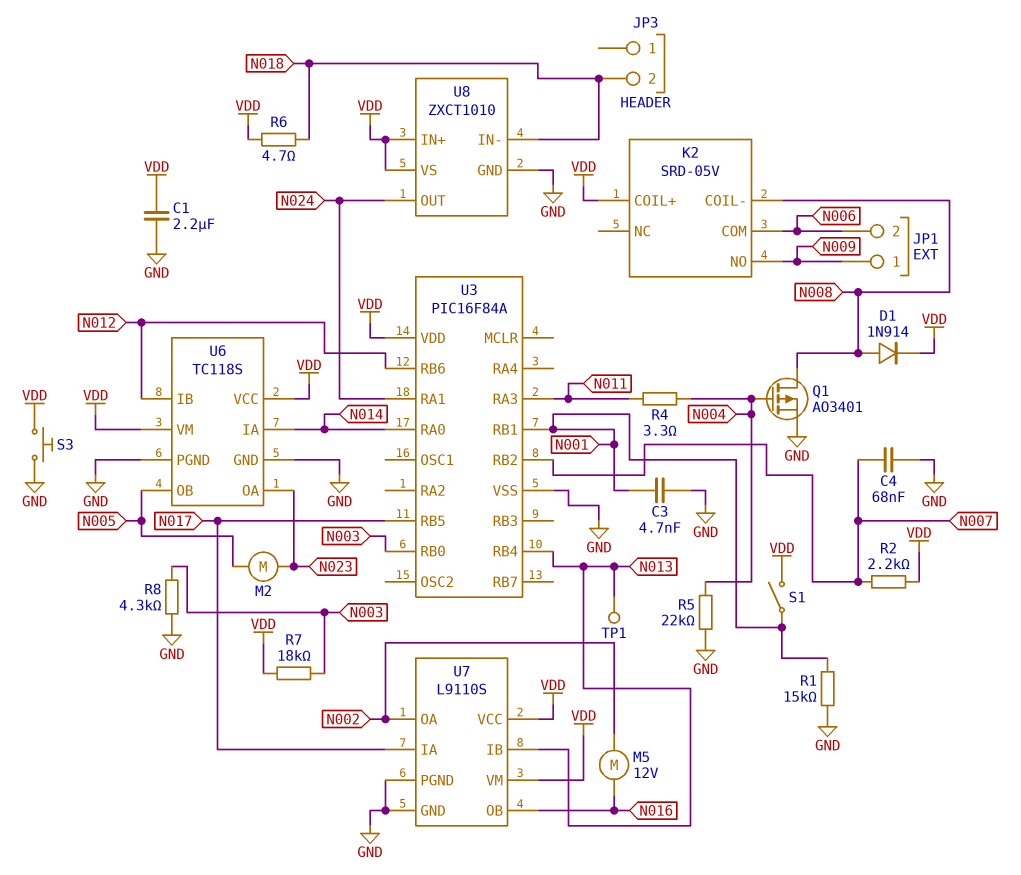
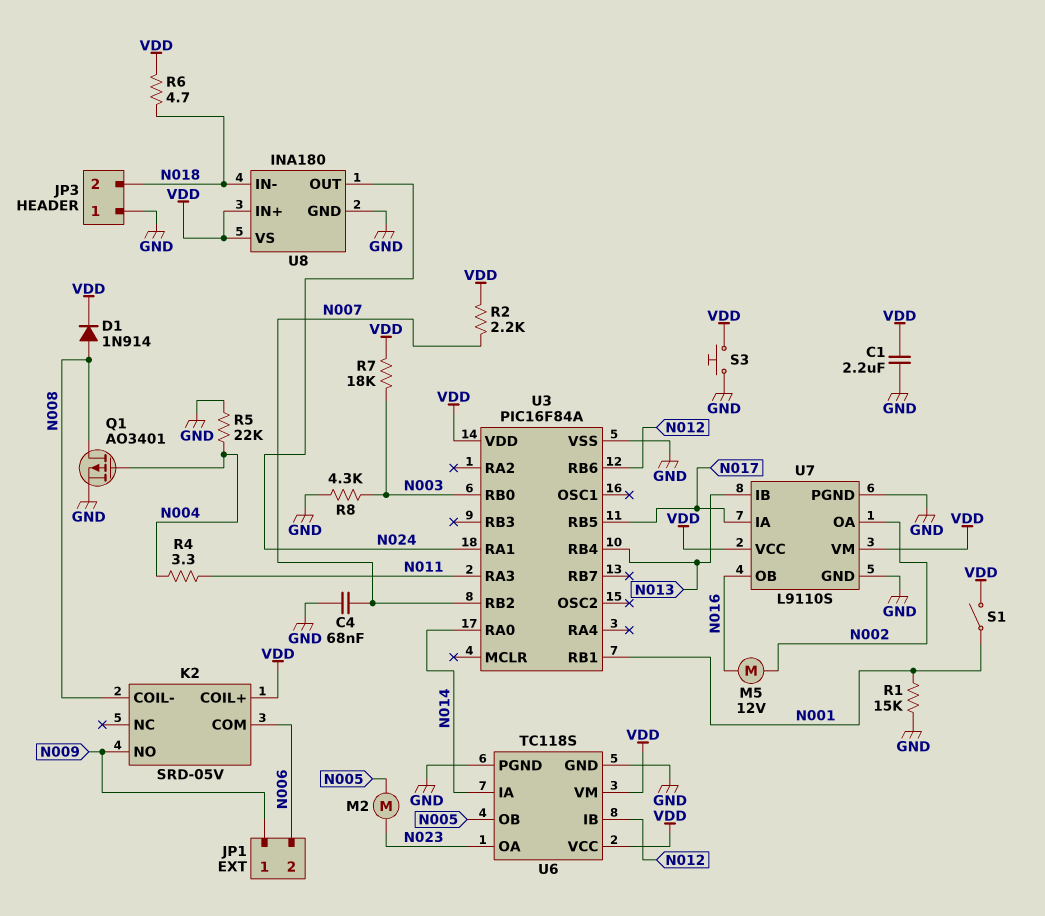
C3: 4.7nF (GND, N001) -> none
JP3 pin 1: none -> GND
TP1: test point (N013) -> none
U8: ZXCT1010 -> INA180

